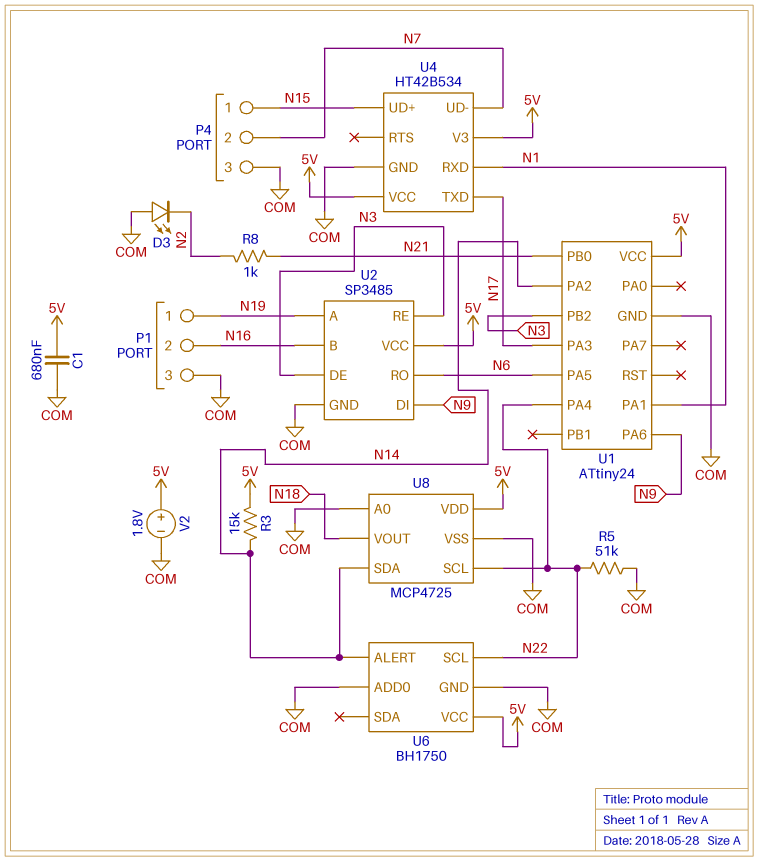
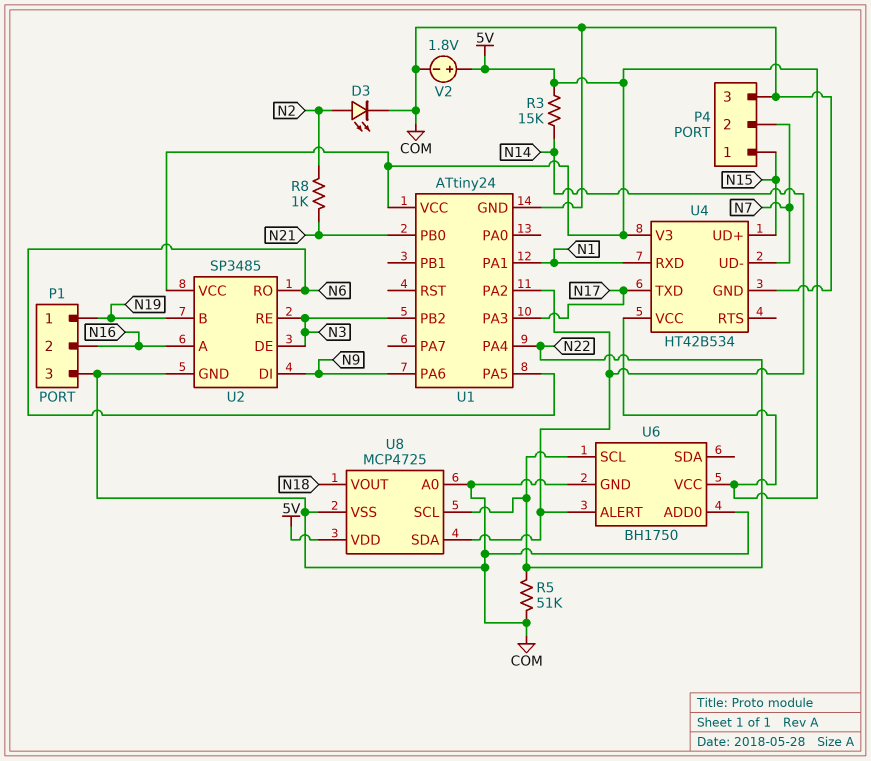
C1: 680nF (5V, COM) -> none
D3: LED (A COM, K N2) -> LED (A N2, K COM)
U2 pin A: N19 -> N16
U2 pin B: N16 -> N19

